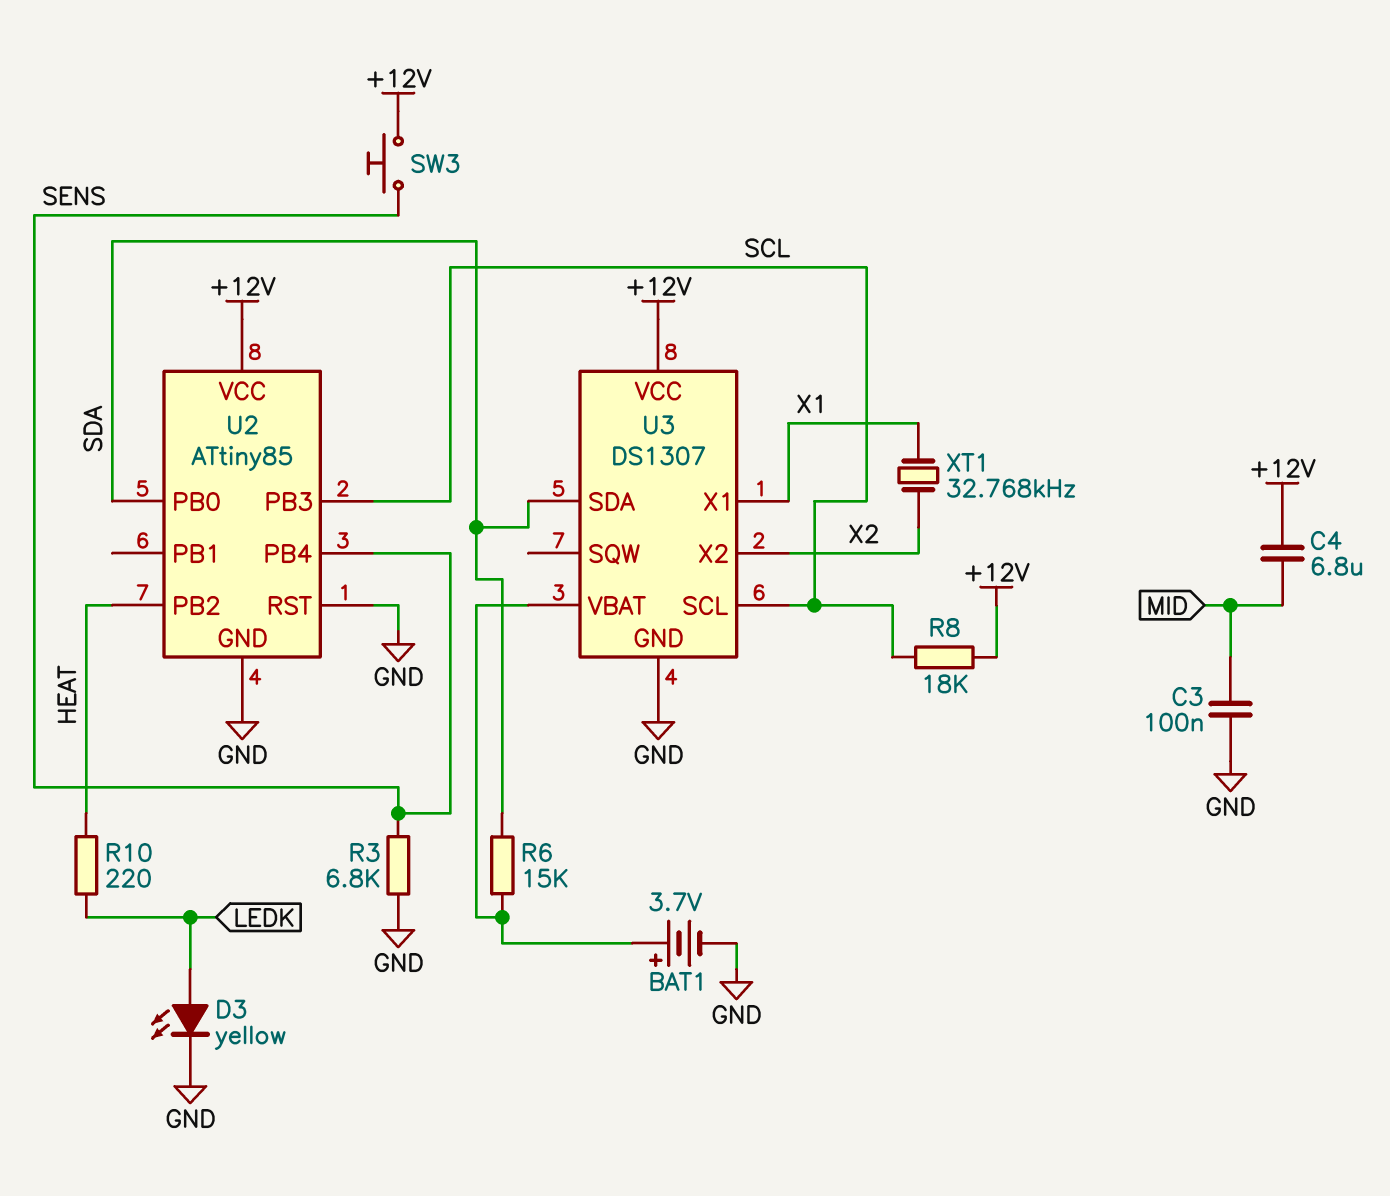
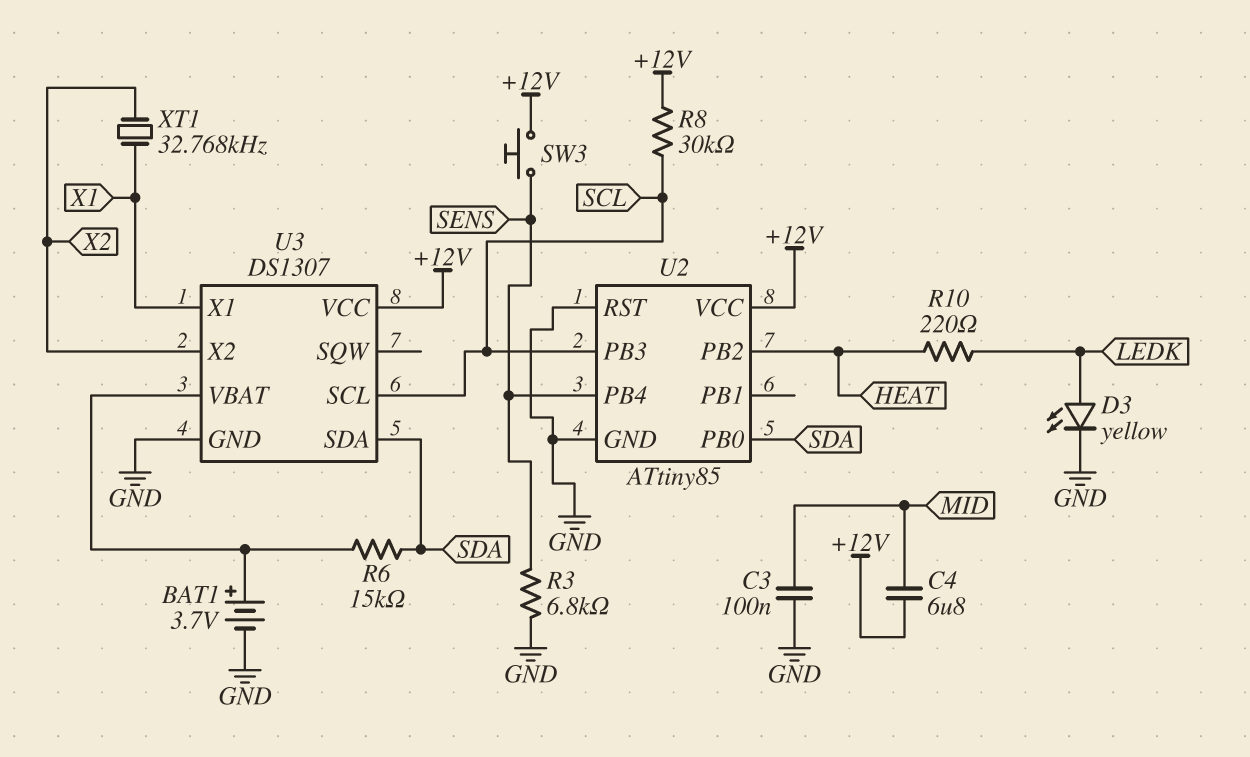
R8: 18k (+12V, SCL) -> 30k (+12V, SCL)

